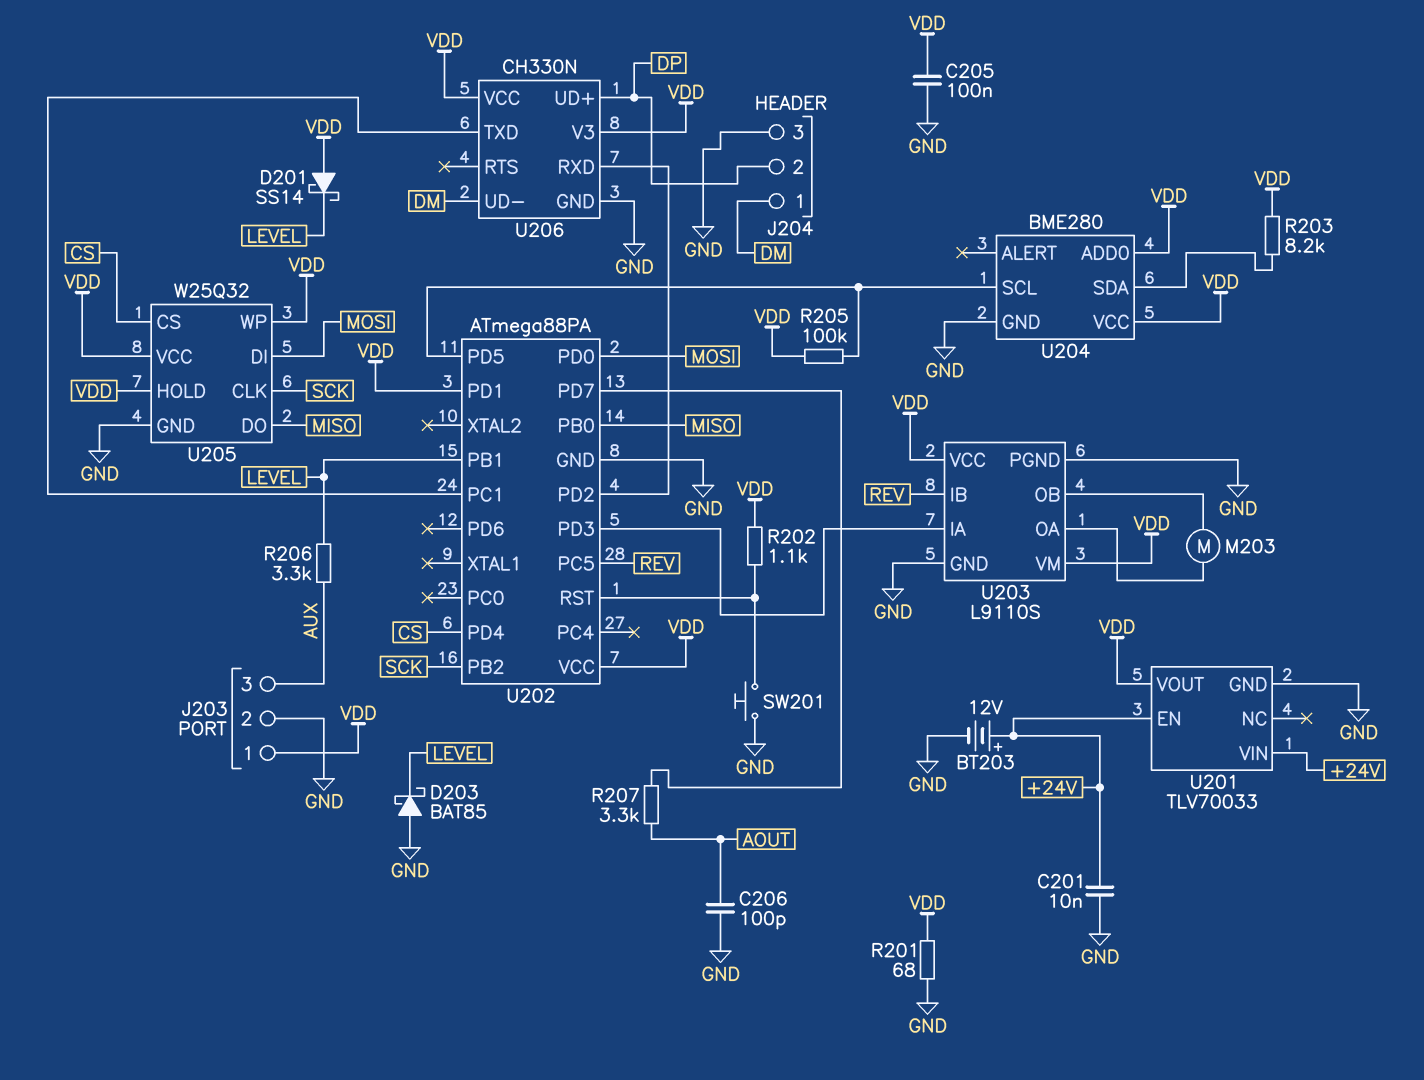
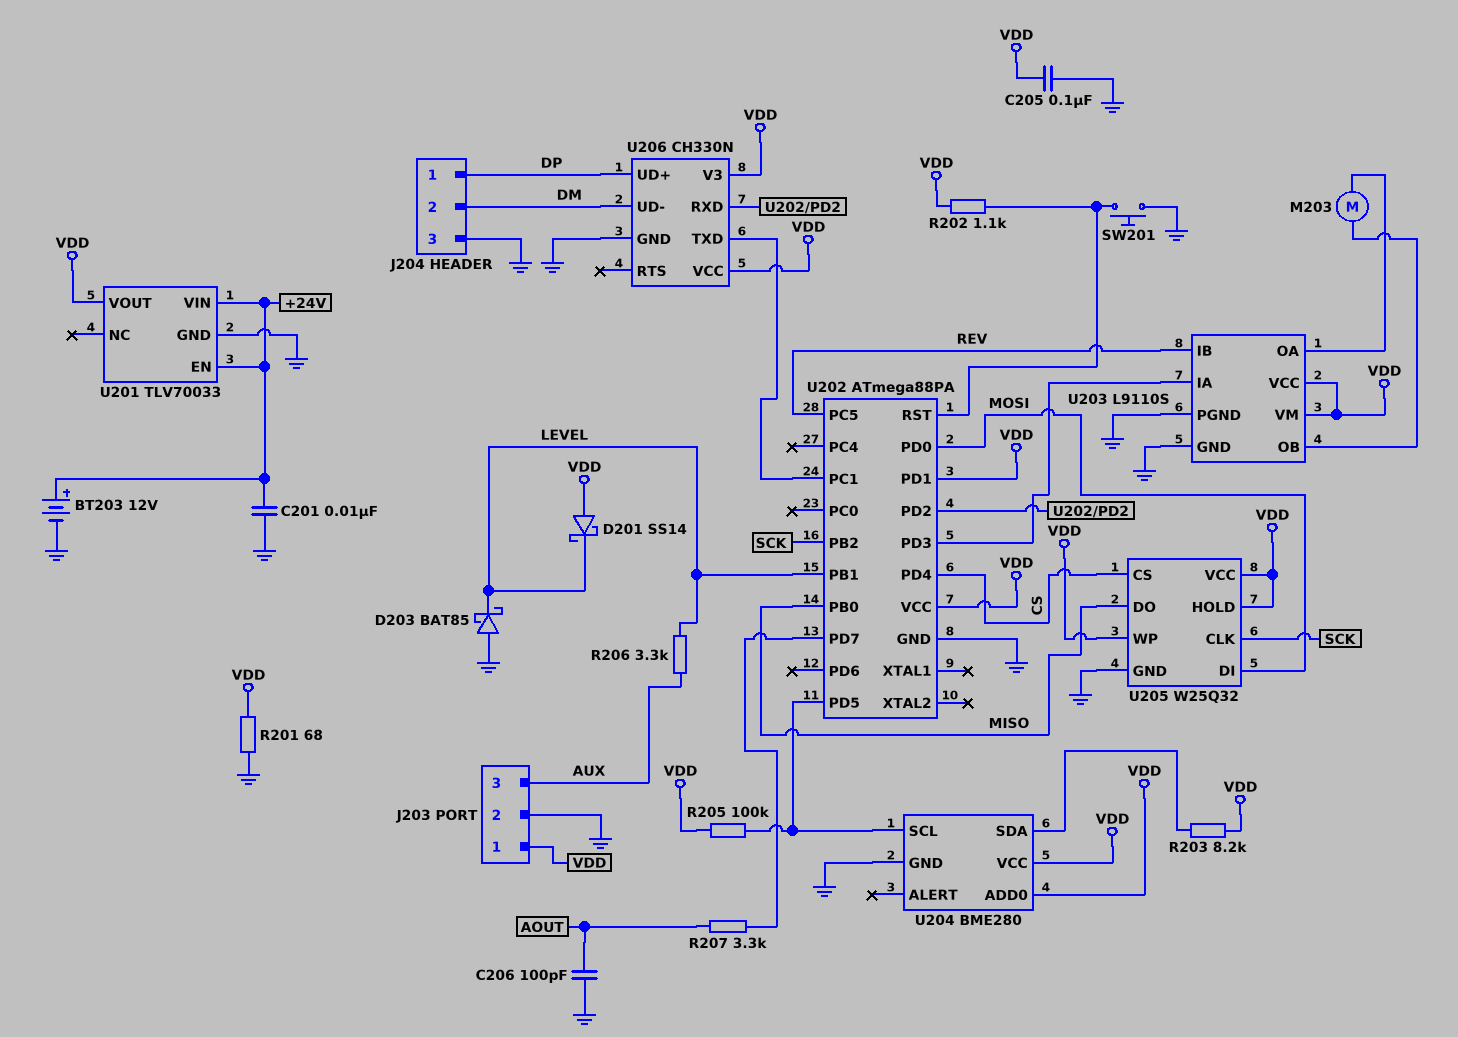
J204 pin 1: DM -> DP
J204 pin 2: DP -> DM

